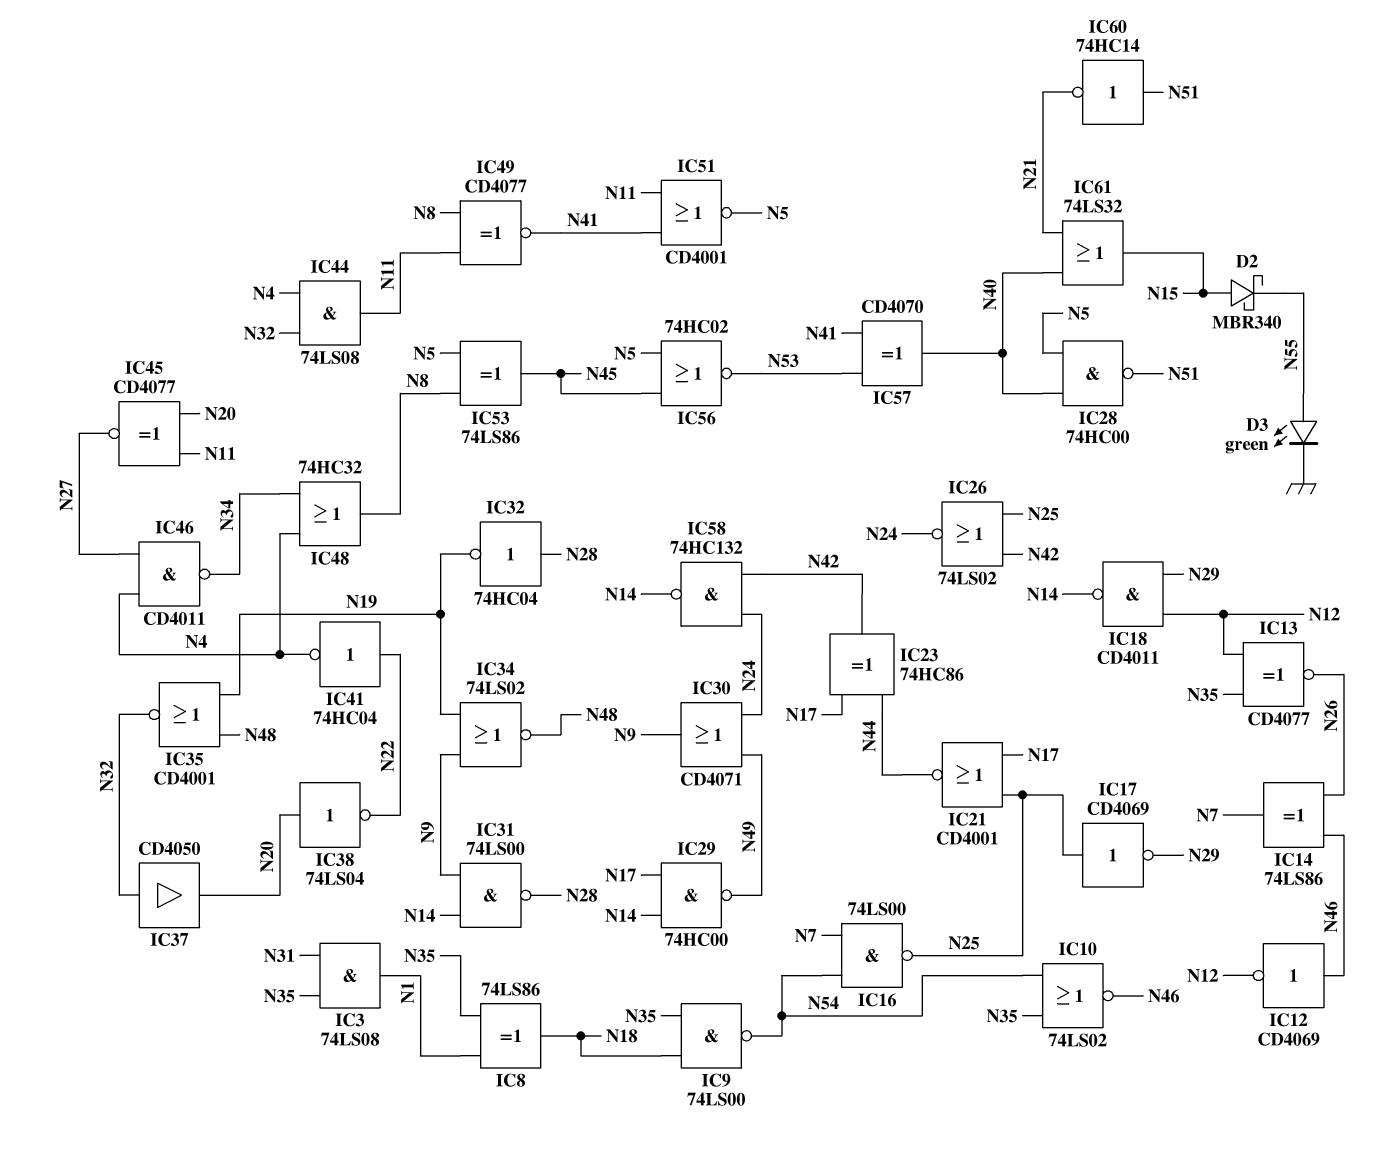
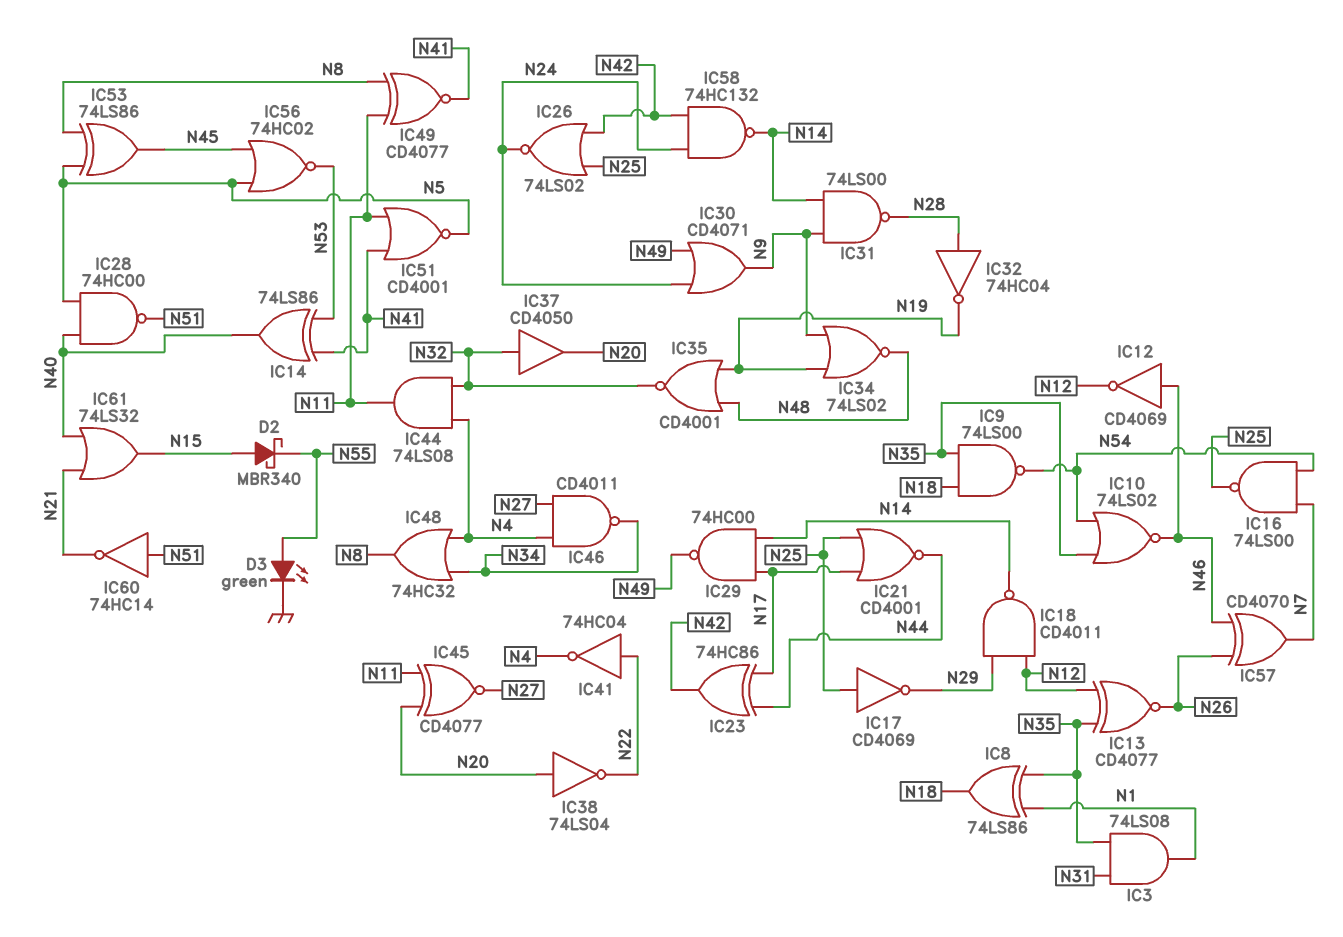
IC14: XOR 74LS86 (in N26, in N46, out N7) -> XOR 74LS86 (in N41, in N53, out N40)
IC57: XOR CD4070 (in N41, in N53, out N40) -> XOR CD4070 (in N26, in N46, out N7)

